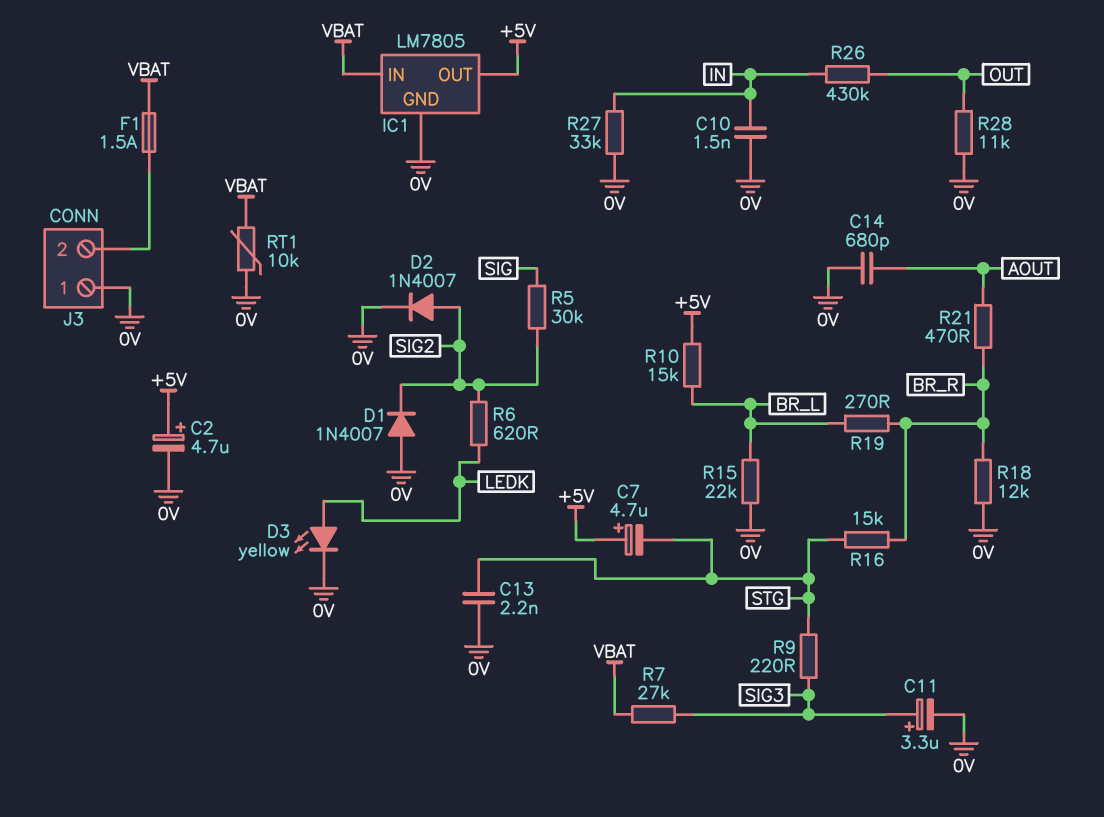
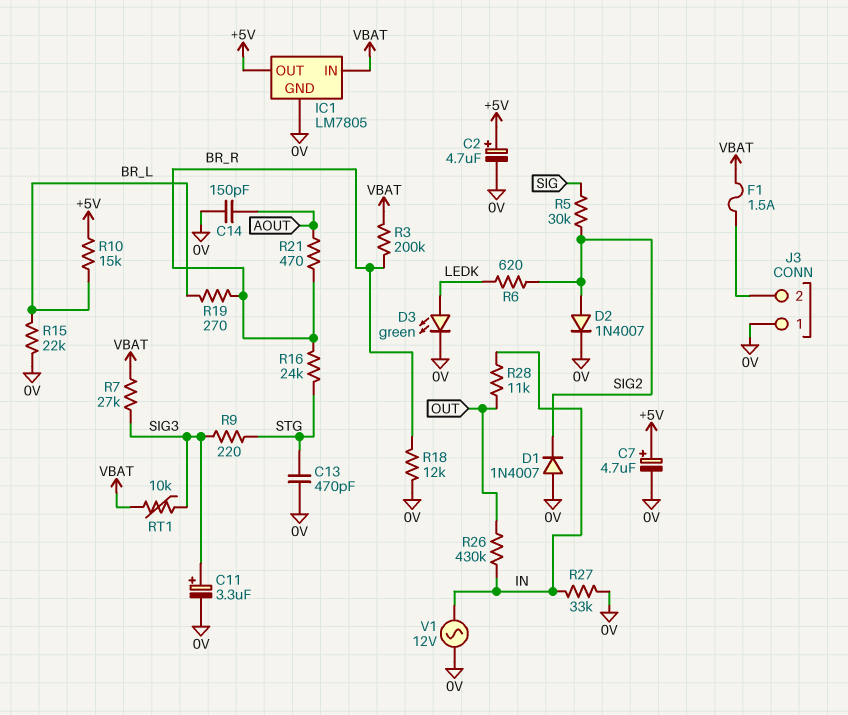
C7: 4.7uF (plus +5V, minus STG) -> 4.7uF (plus +5V, minus 0V)
C10: 1.5nF (0V, IN) -> none
C13: 2.2nF (0V, STG) -> 470pF (0V, STG)
C14: 680pF (0V, AOUT) -> 150pF (0V, AOUT)
D3: LED yellow (A LEDK, K 0V) -> LED green (A LEDK, K 0V)
R3: none -> 200k (BR_R, VBAT)
R16: 15k (BR_R, STG) -> 24k (BR_R, STG)
R28: 11k (0V, OUT) -> 11k (IN, OUT)
RT1: 10k (0V, VBAT) -> 10k (SIG3, VBAT)
V1: none -> AC 12V (0V, IN)

